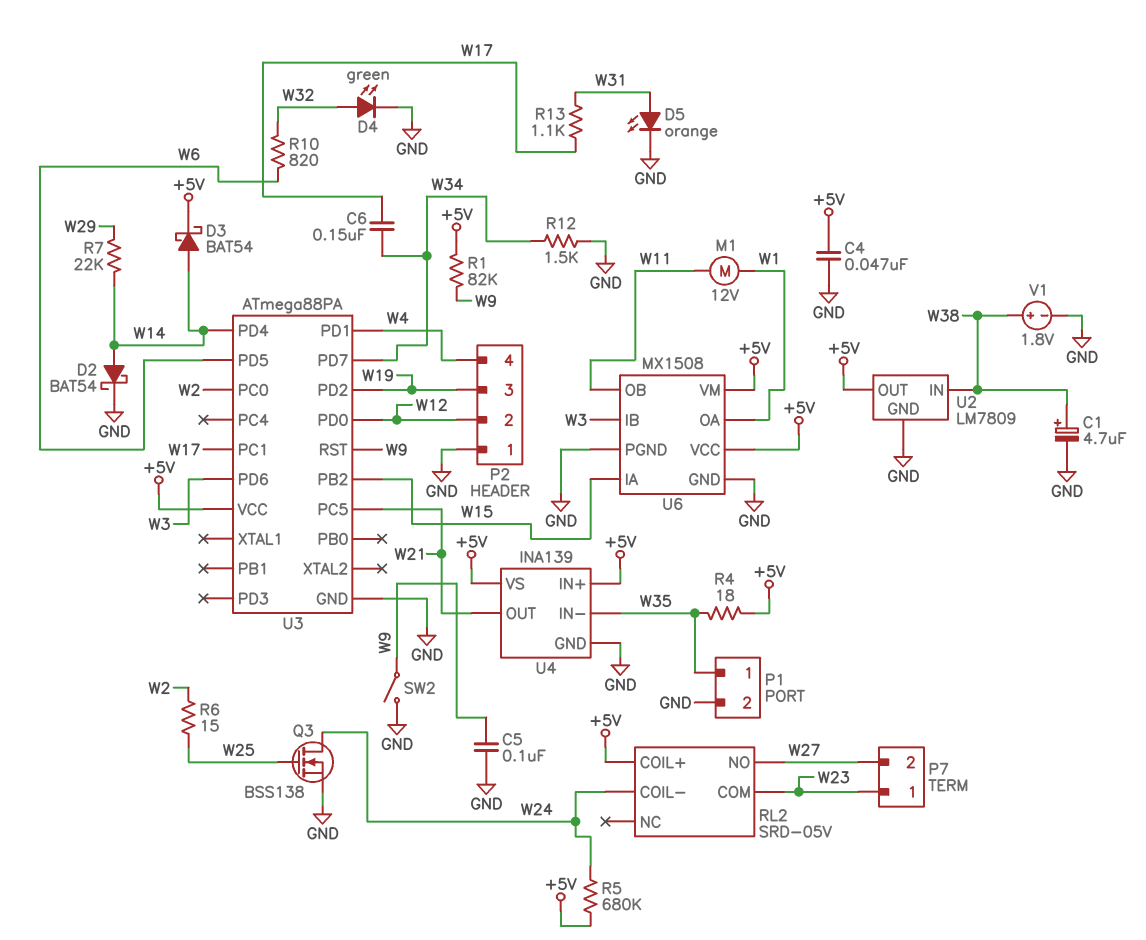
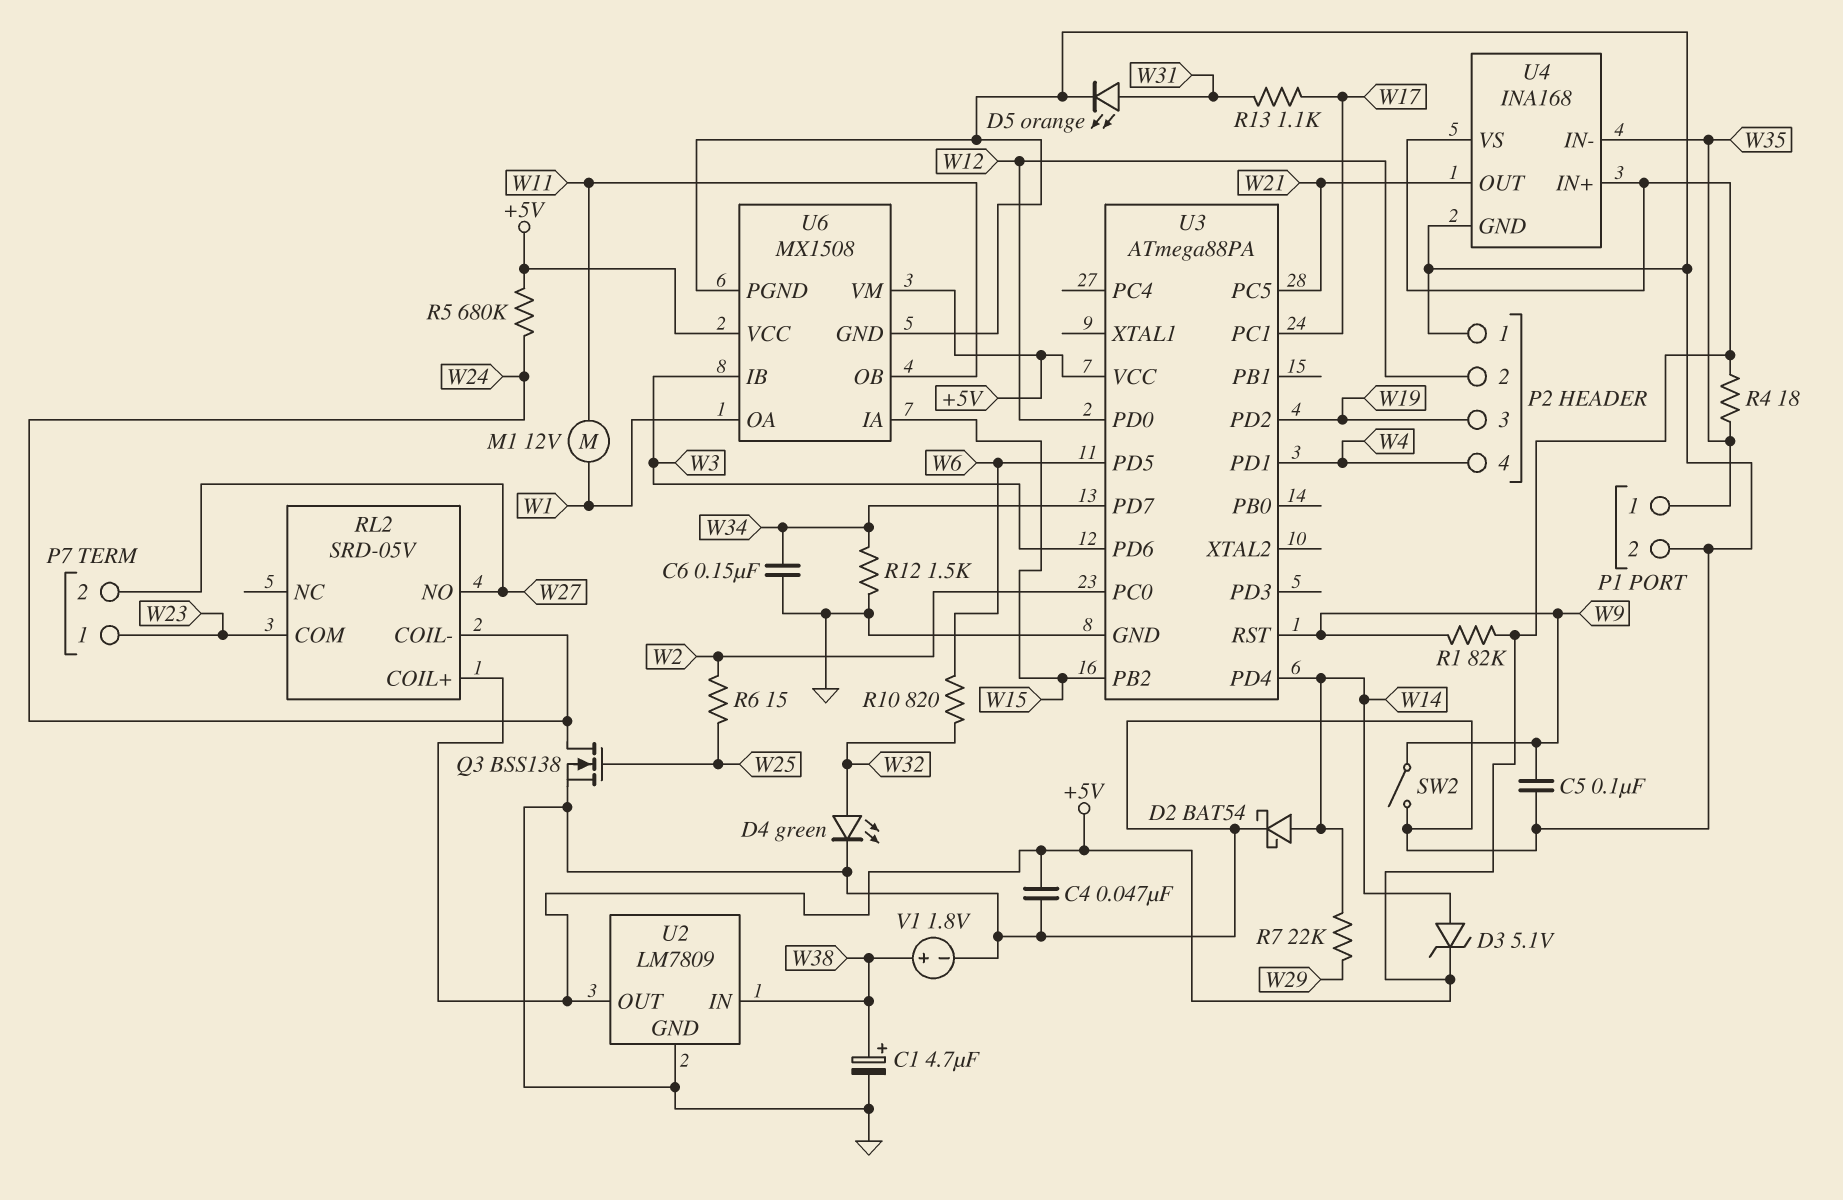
C6: 150nF (W17, W34) -> 150nF (GND, W34)
D3: schottky BAT54 (A W14, K +5V) -> zener 5.1V (A W14, K +5V)
U4: INA139 -> INA168

